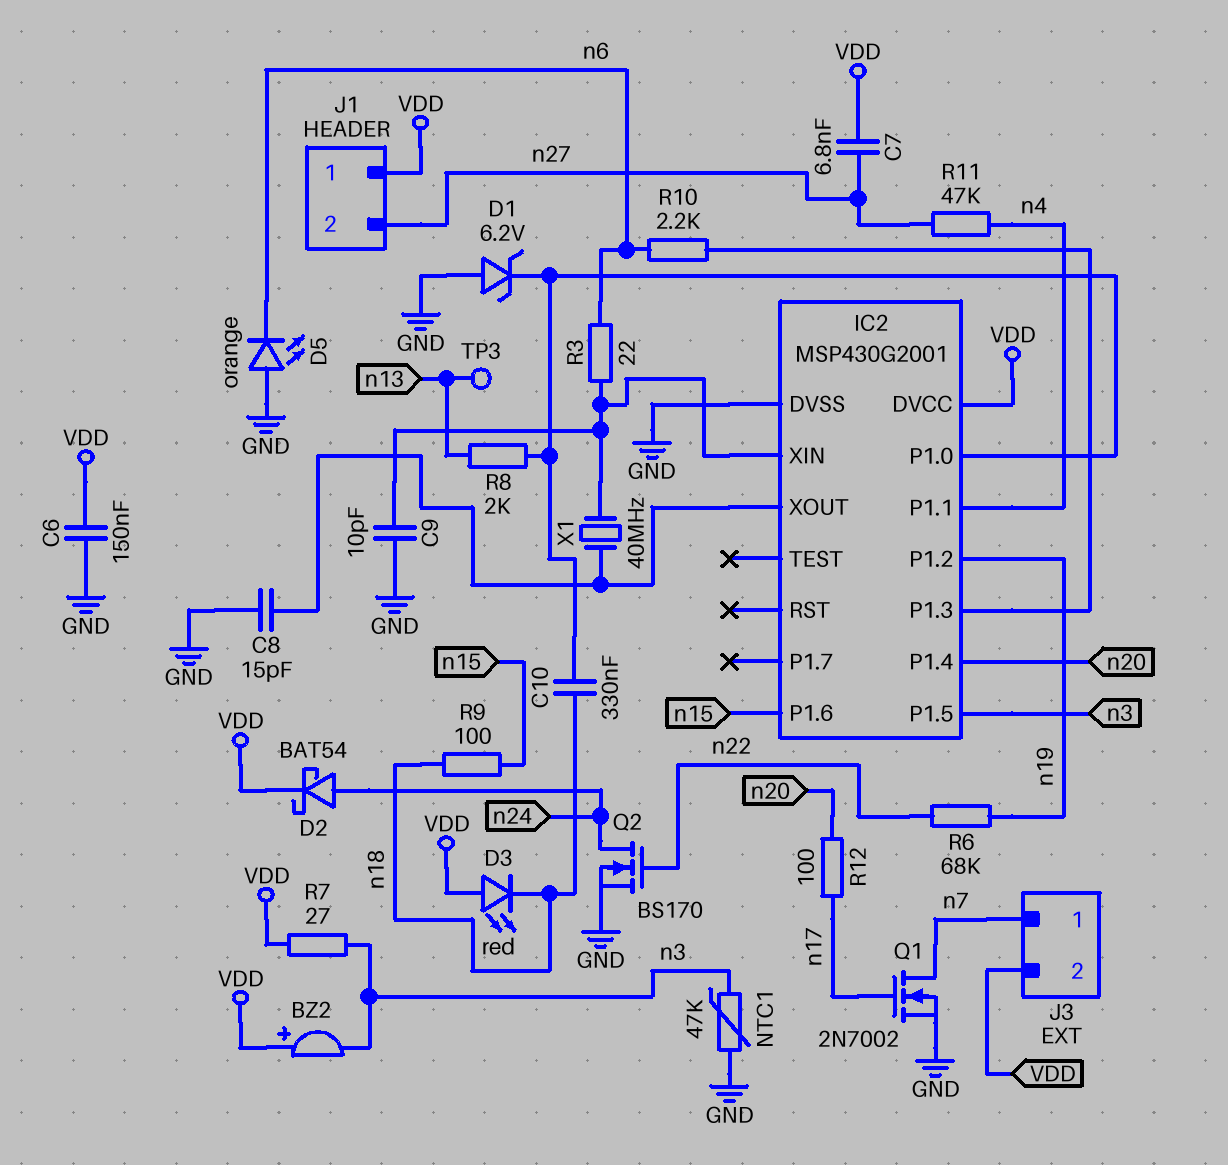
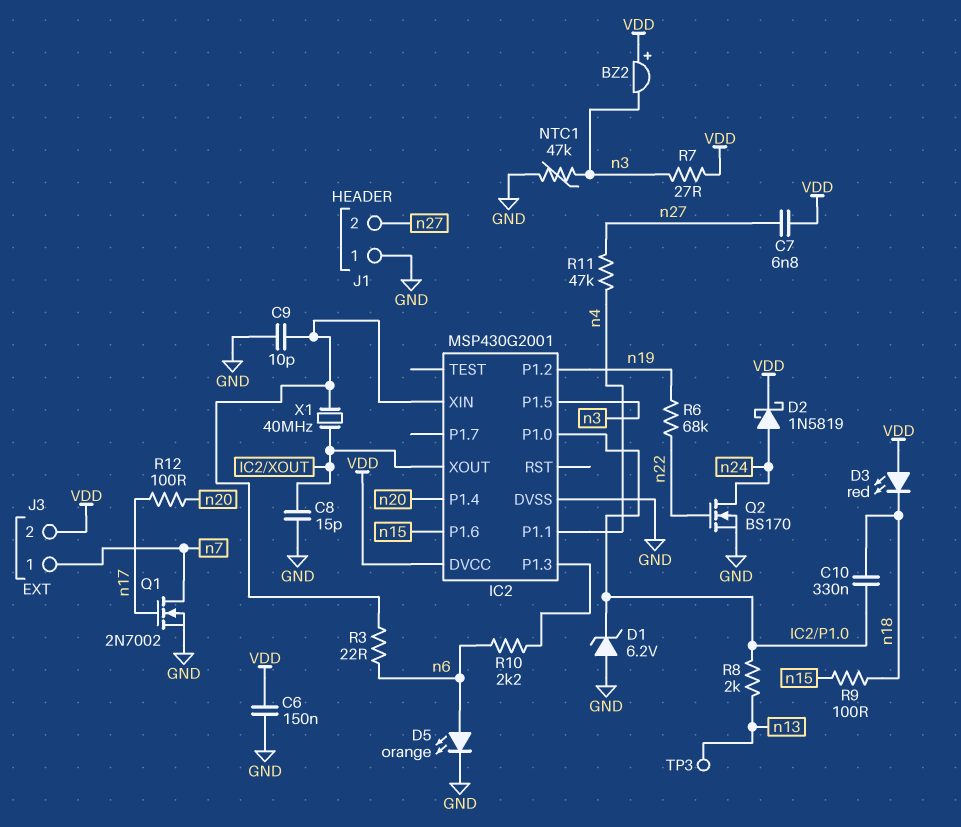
D2: schottky BAT54 (A n24, K VDD) -> schottky 1N5819 (A n24, K VDD)
D5: LED orange (A GND, K n6) -> LED orange (A n6, K GND)
J1 pin 1: VDD -> GND

